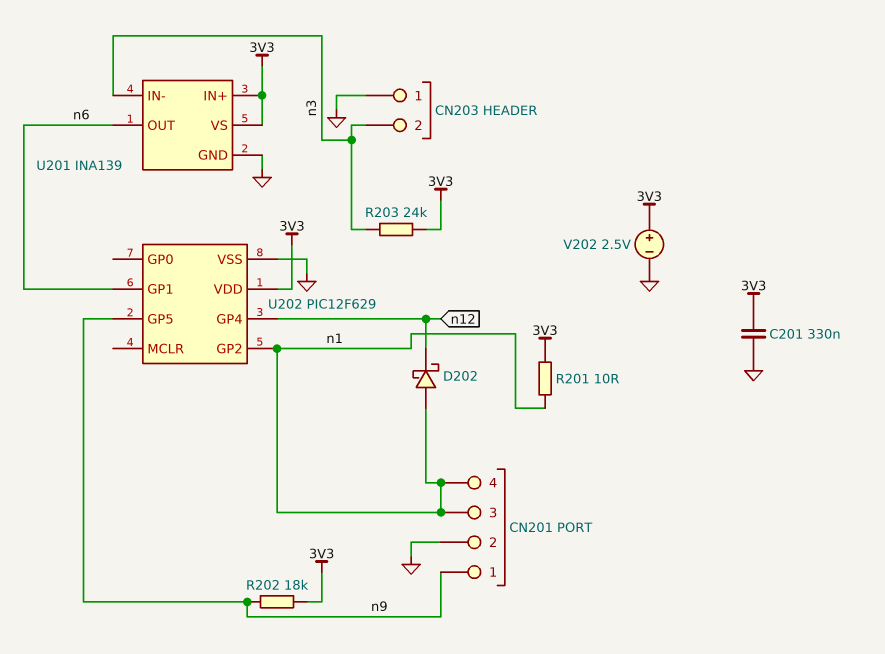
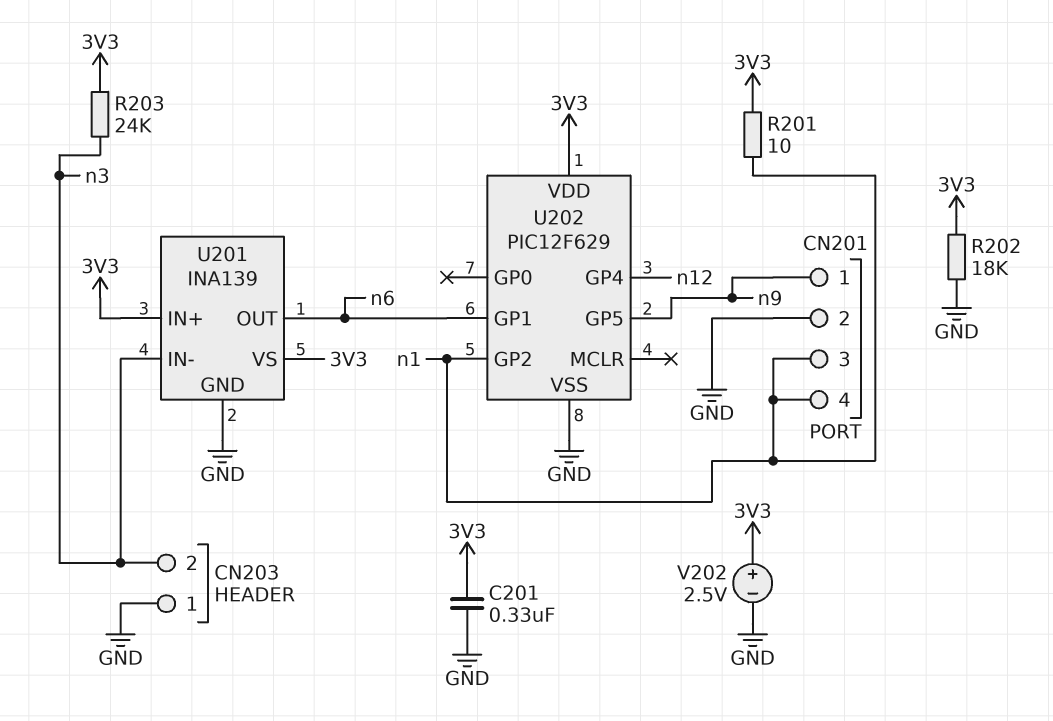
D202: schottky (A n1, K n12) -> none
R202: 18k (3V3, n9) -> 18k (3V3, GND)

